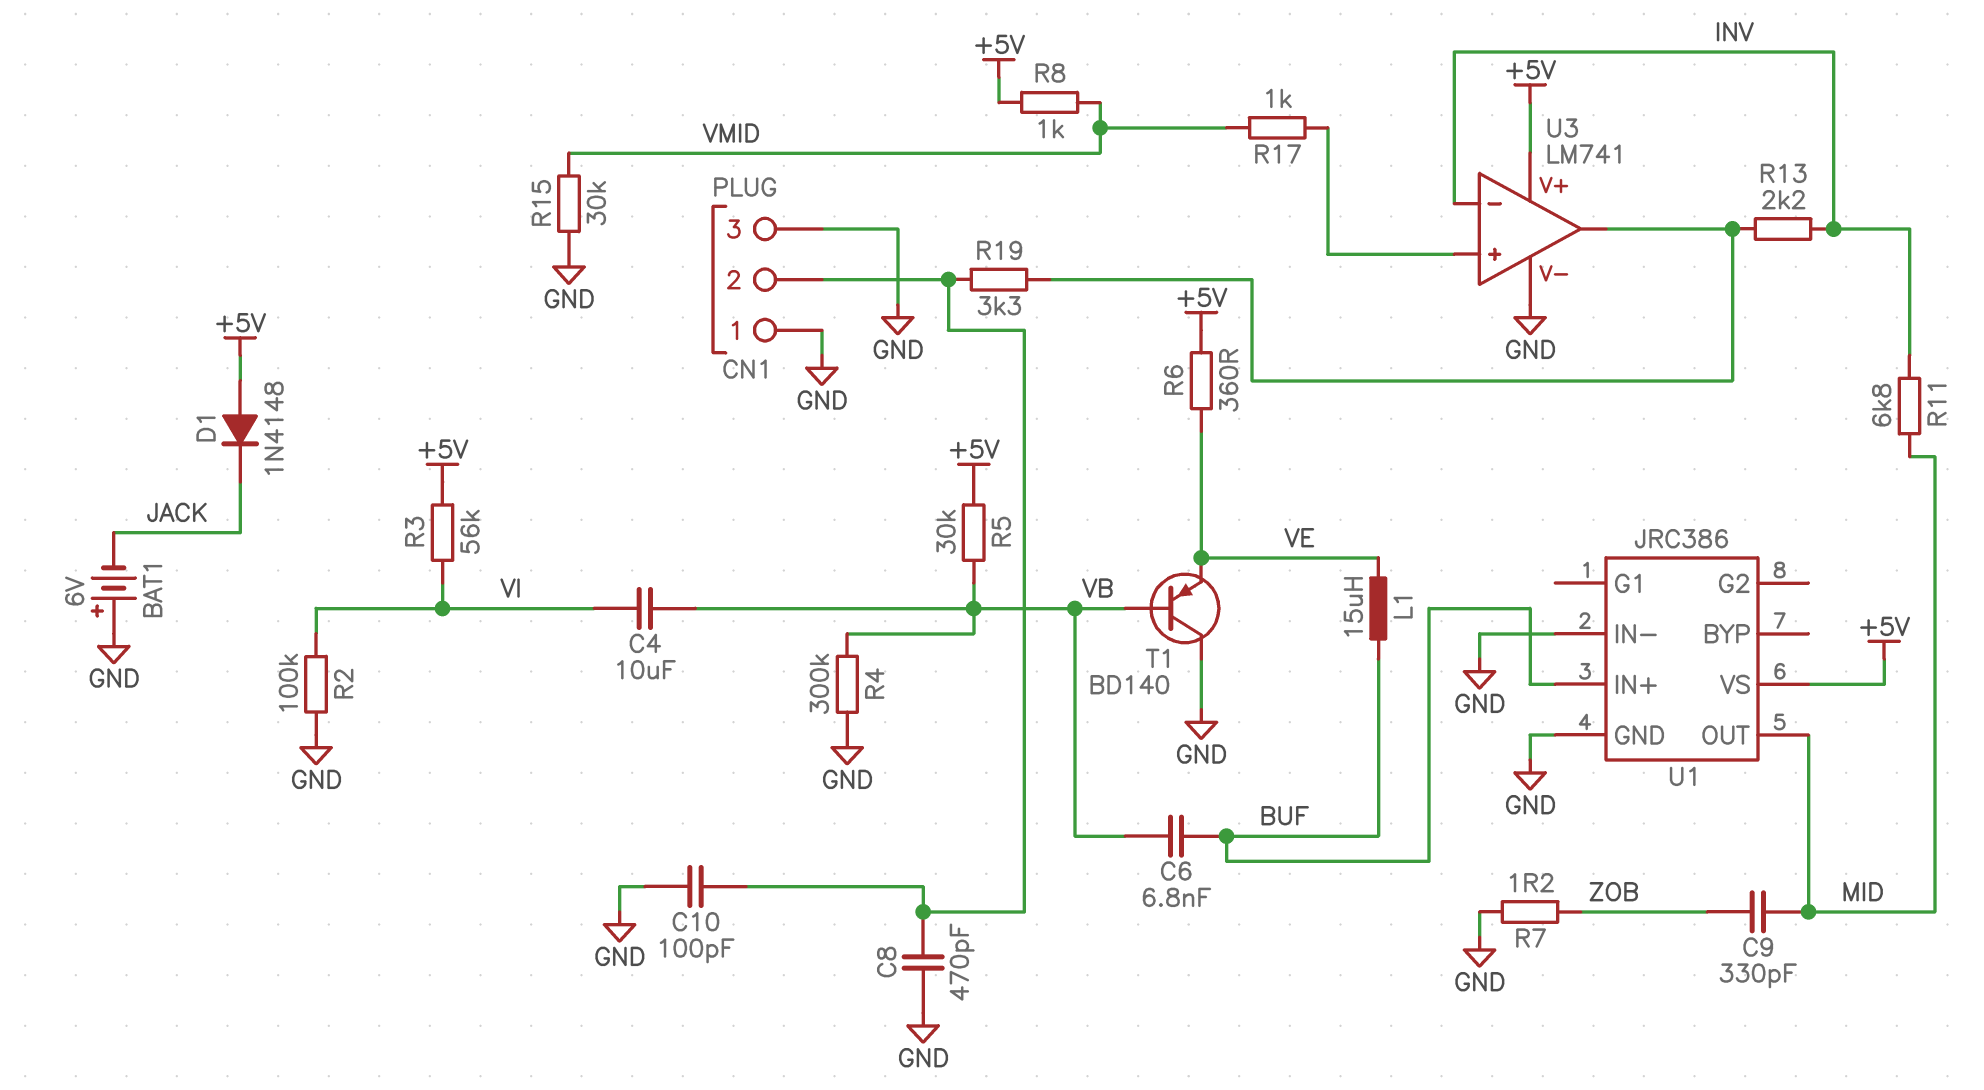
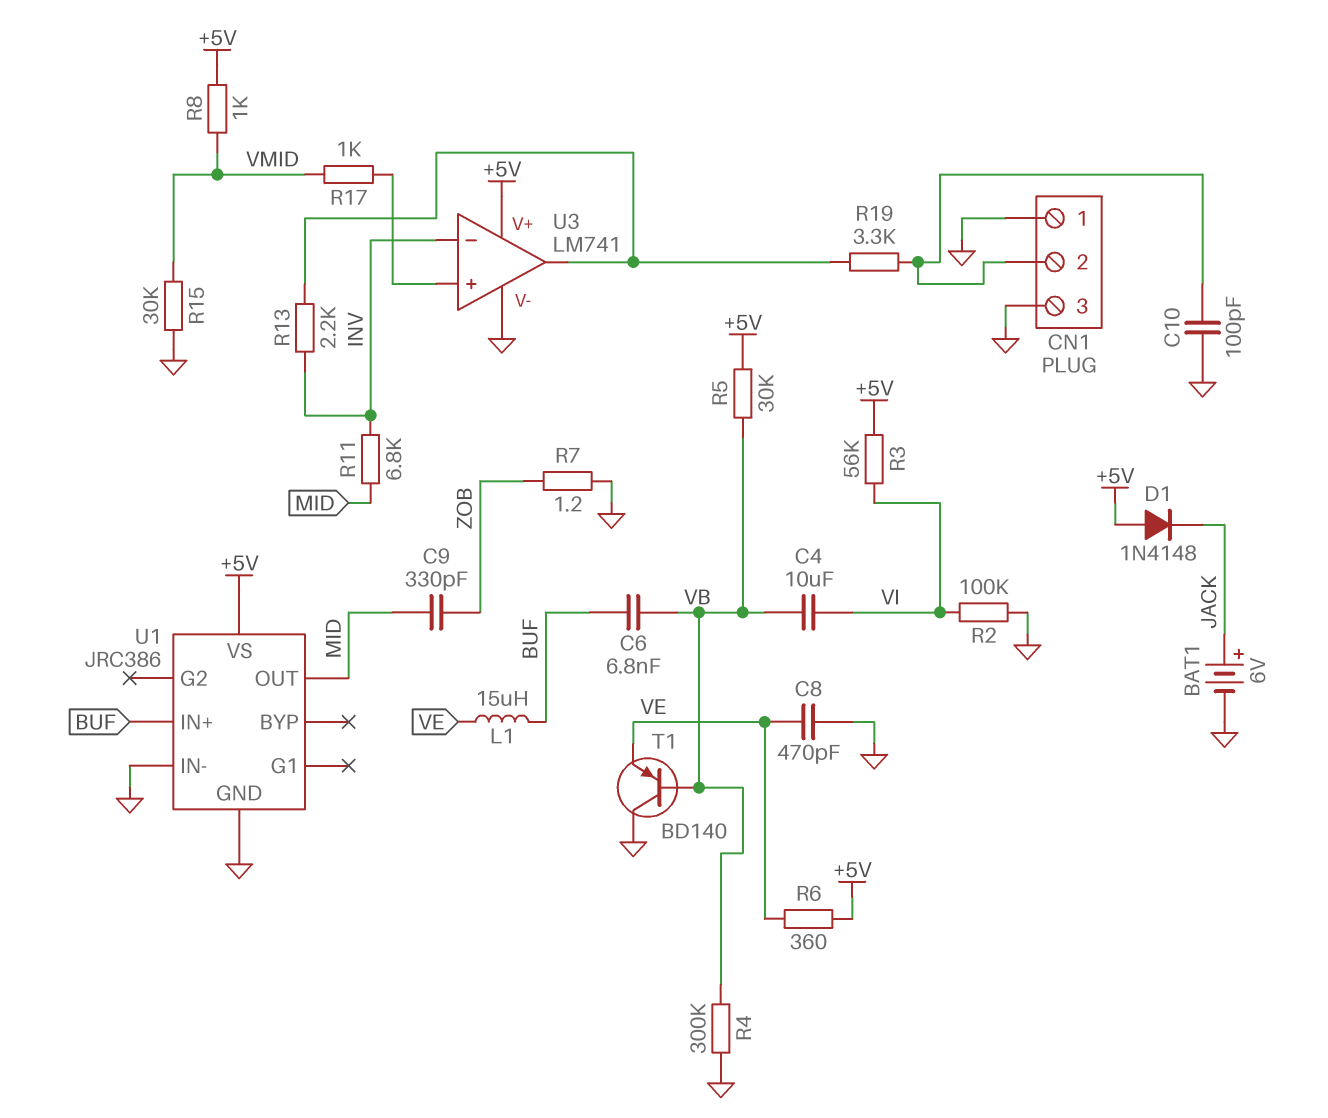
BAT1: 6V (plus GND, minus JACK) -> 6V (plus JACK, minus GND)
C8: 470pF (CN1/2, GND) -> 470pF (GND, VE)

